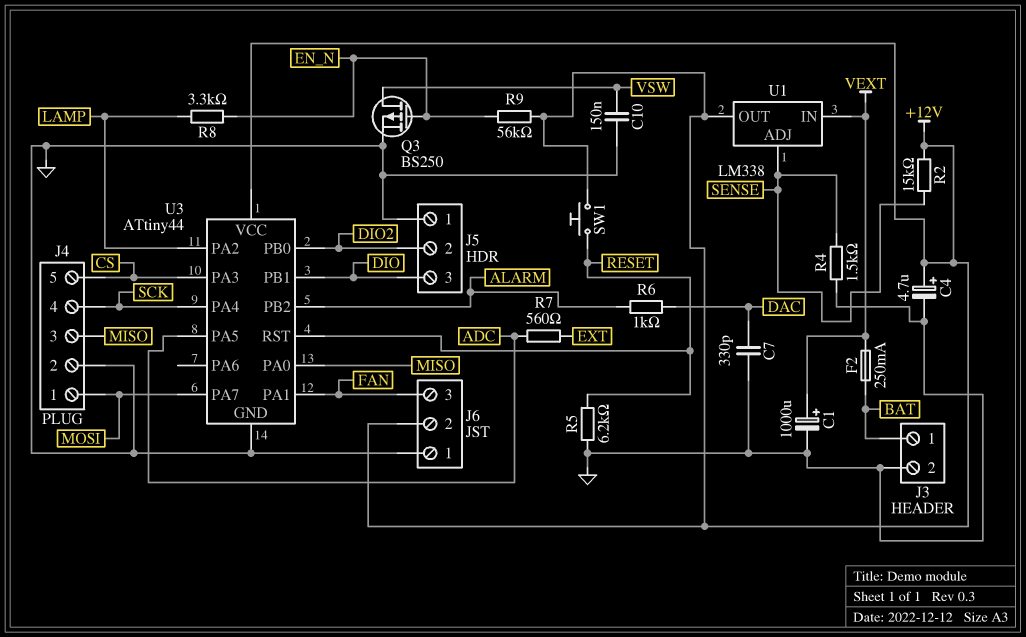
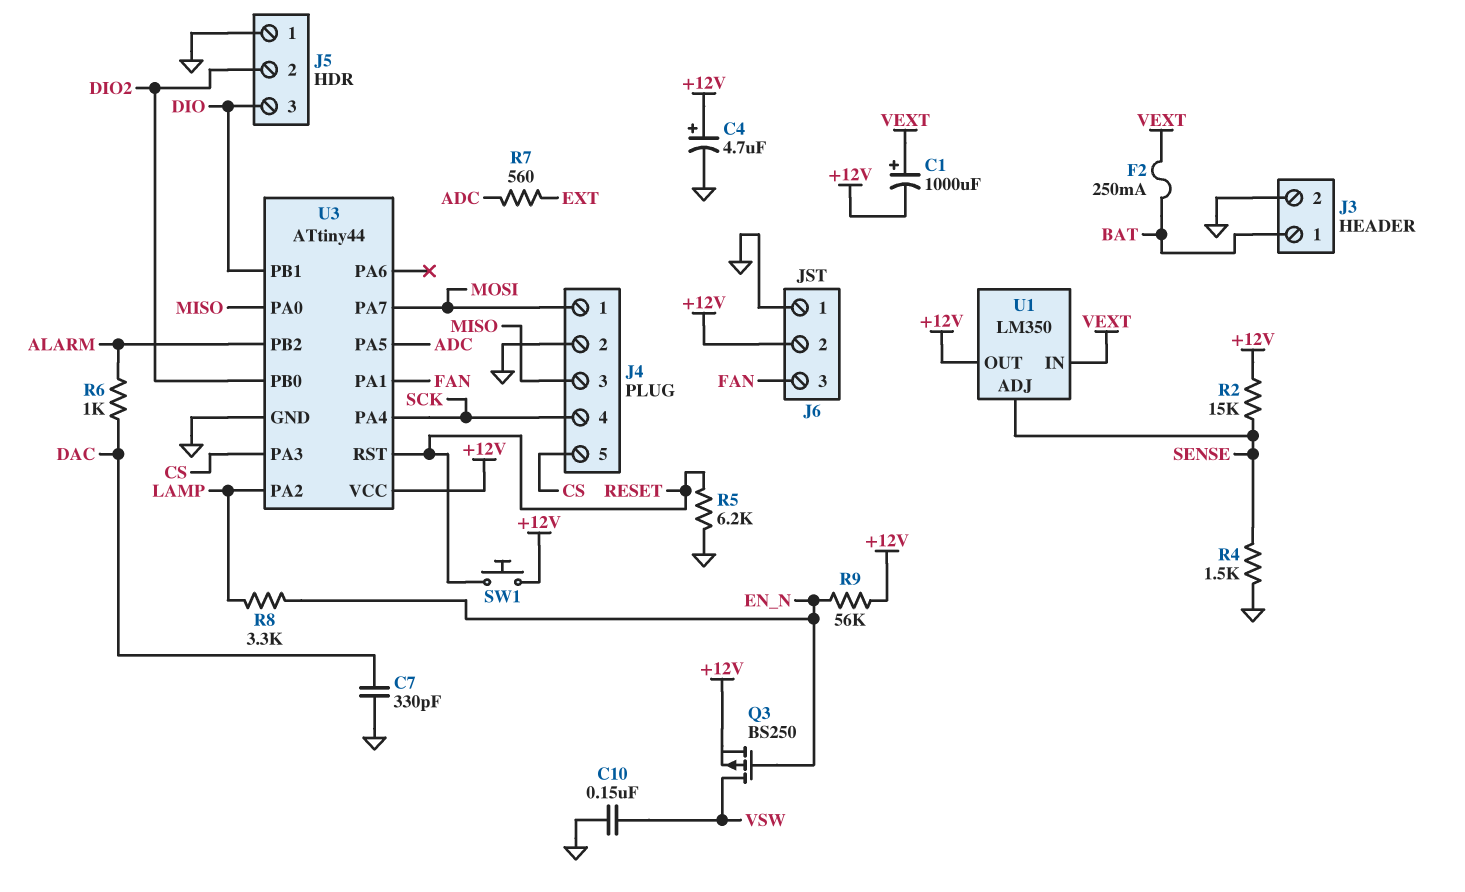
C1: 1000uF (plus VEXT, minus GND) -> 1000uF (plus VEXT, minus +12V)
Q3: PMOS BS250 (G EN_N, D VSW, S GND) -> PMOS BS250 (G EN_N, D VSW, S +12V)
U1: LM338 -> LM350

